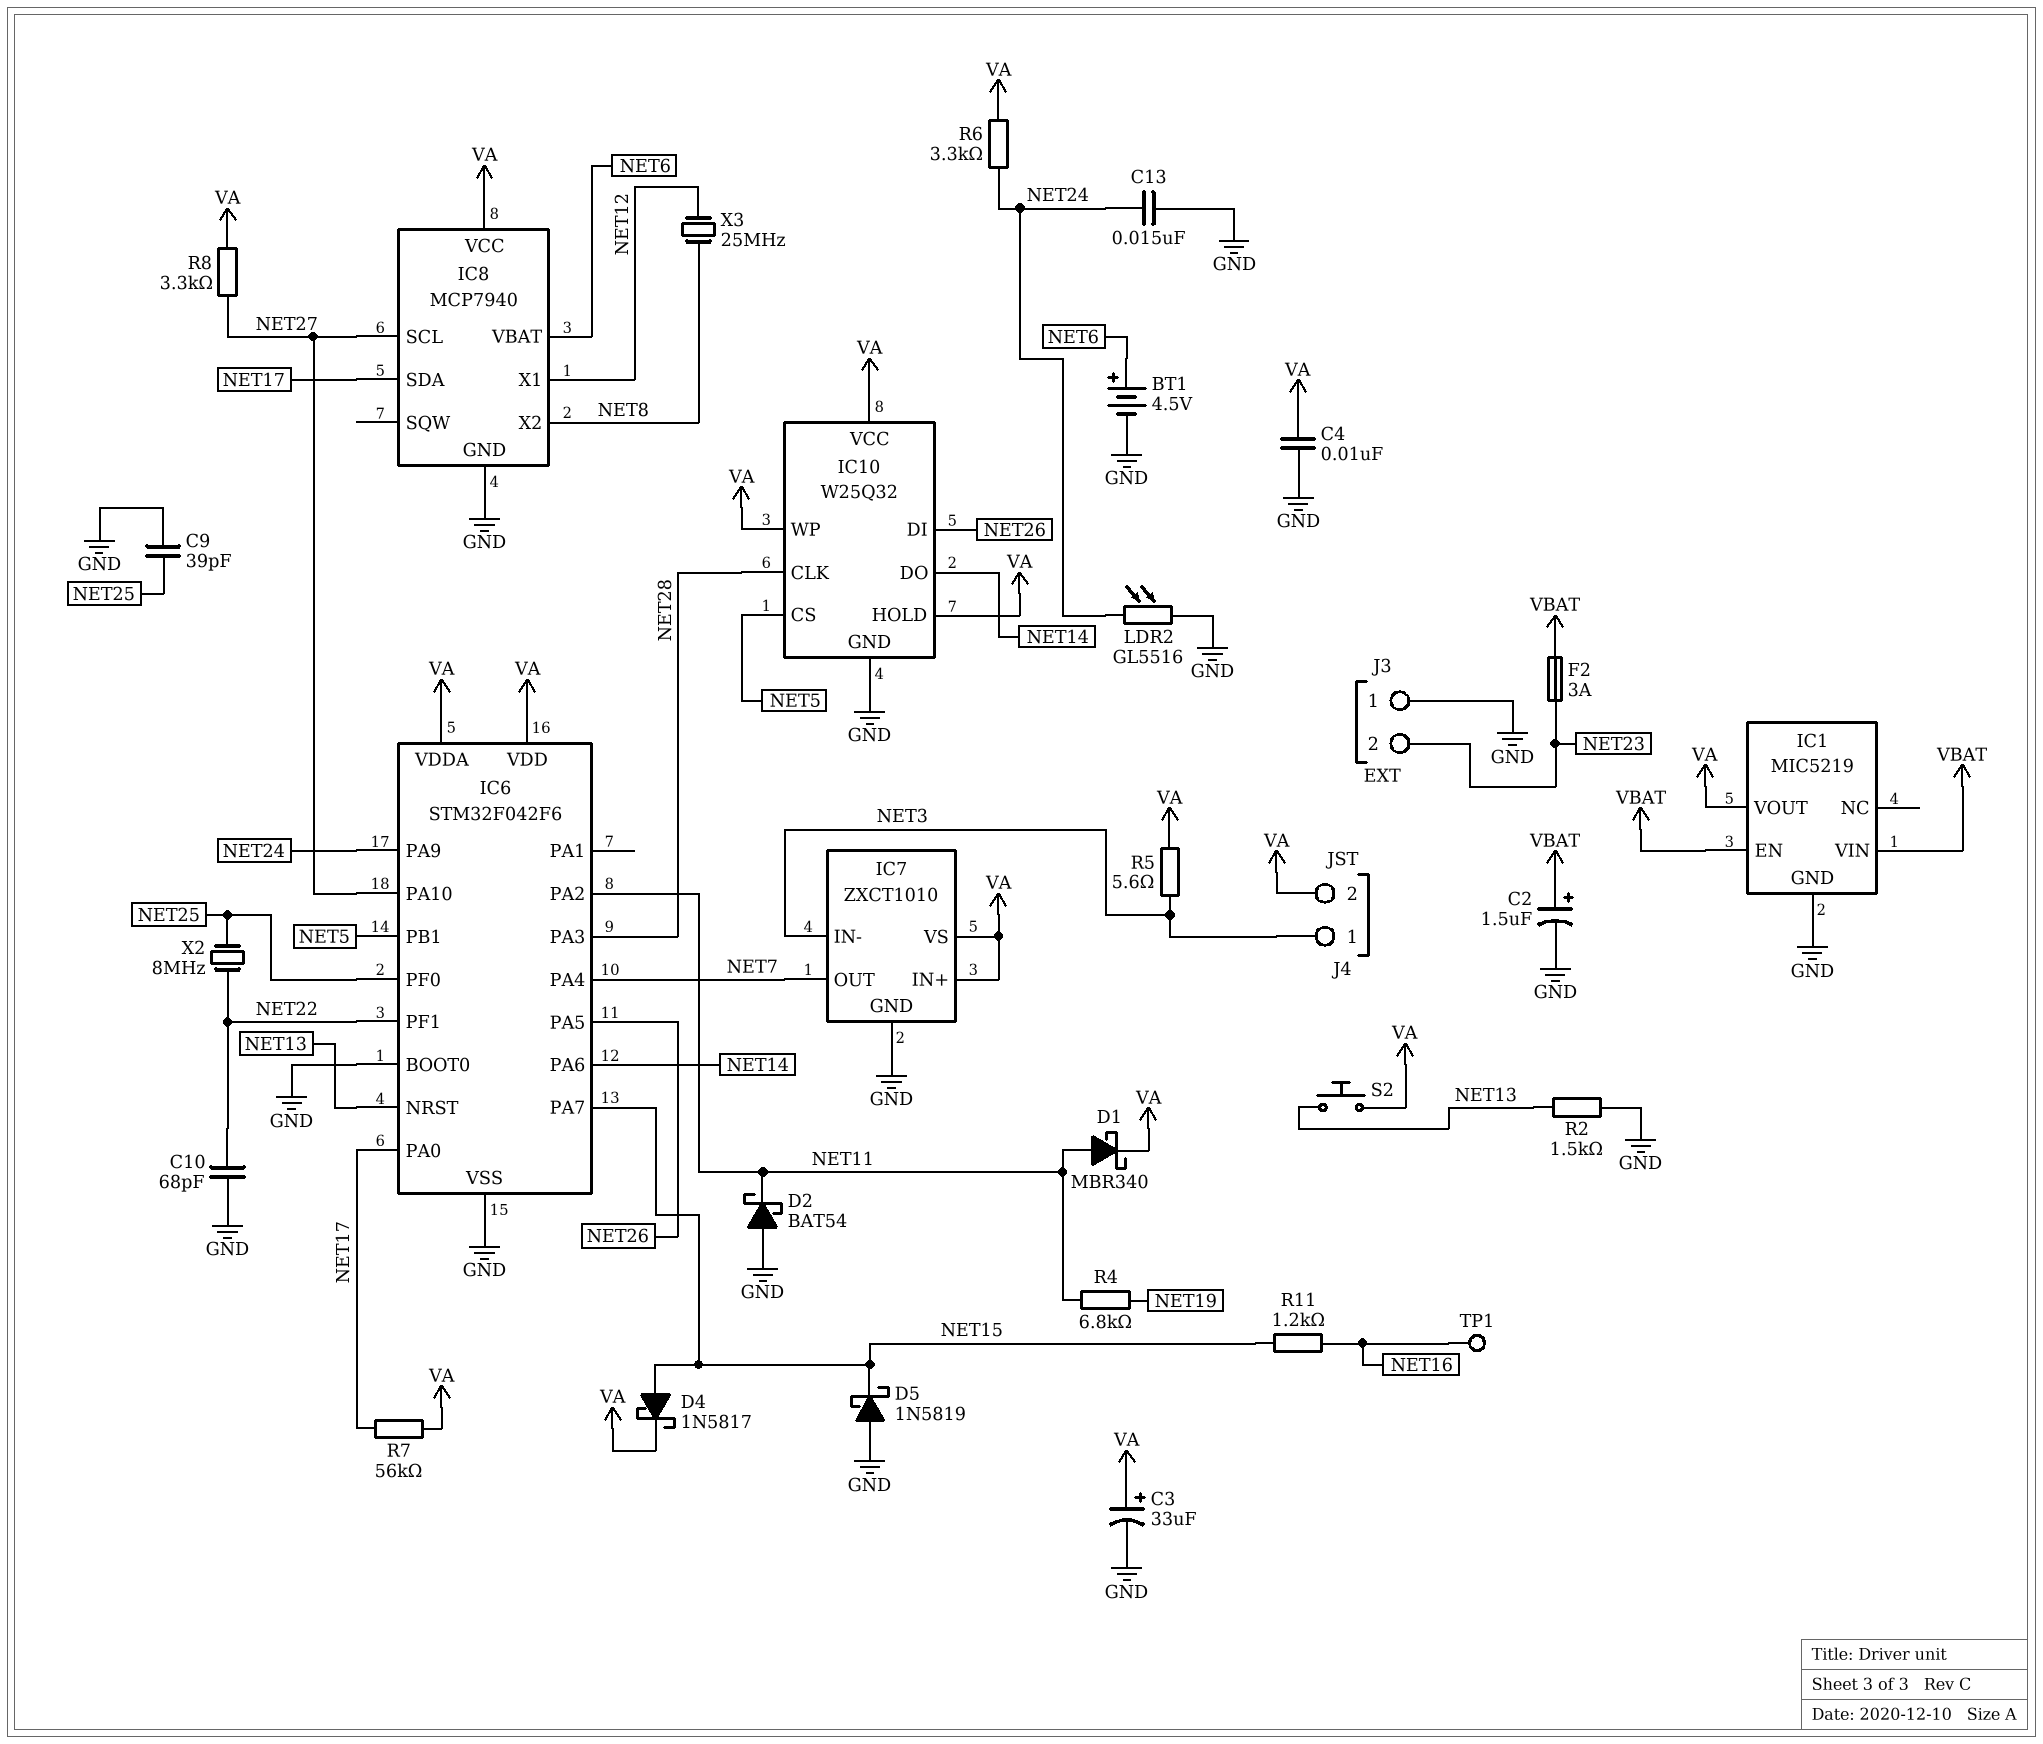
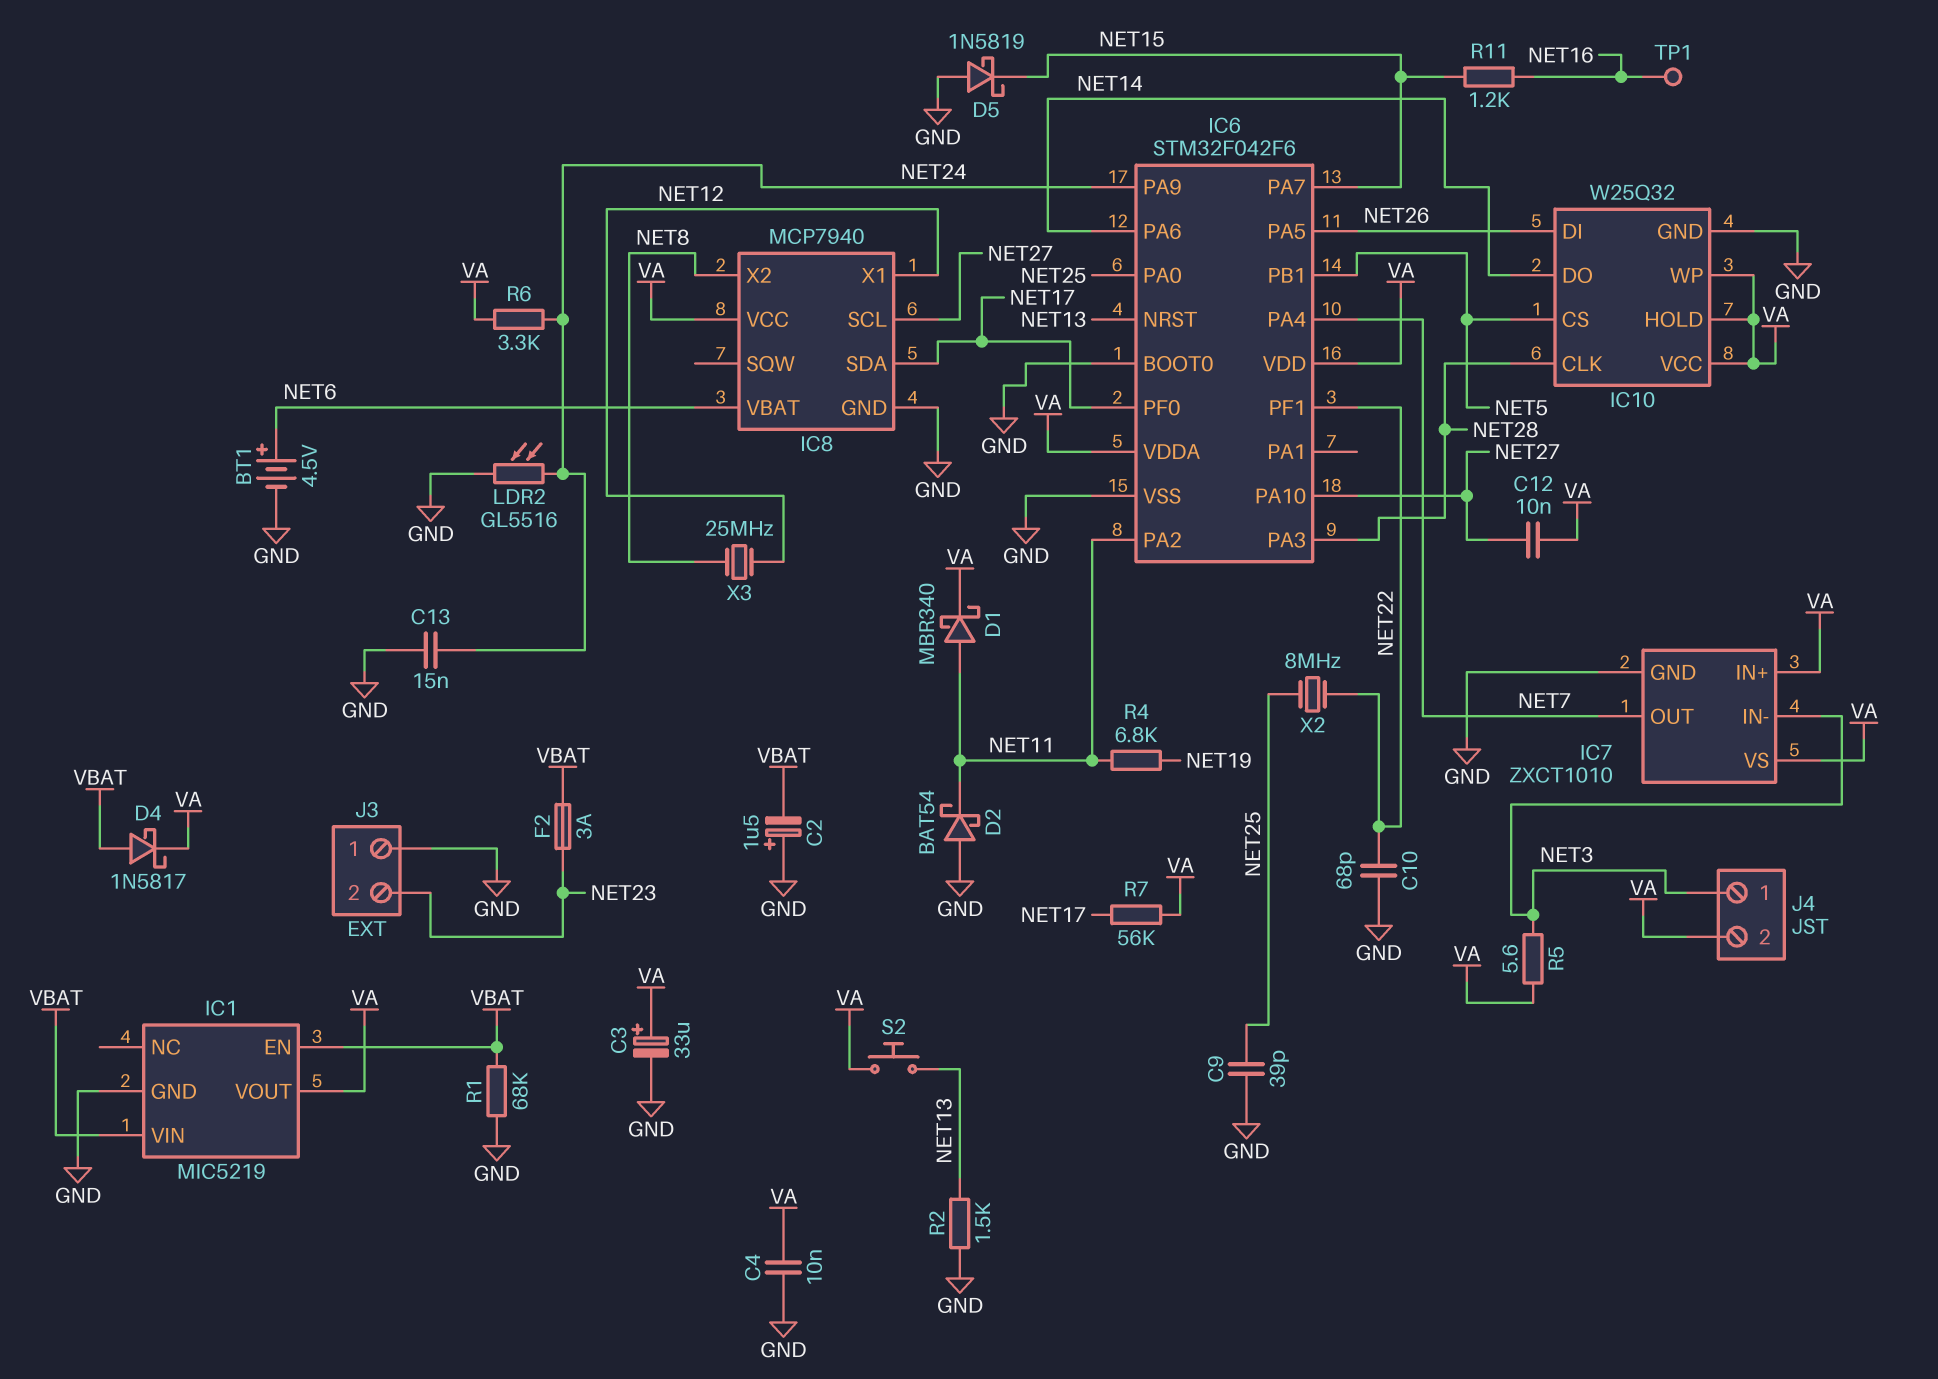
C2: 1.5uF (plus VBAT, minus GND) -> 1.5uF (plus GND, minus VBAT)
C12: none -> 10nF (NET27, VA)
D4: schottky 1N5817 (A NET15, K VA) -> schottky 1N5817 (A VBAT, K VA)
IC6 pin PA0: NET17 -> NET25
IC6 pin PF0: NET25 -> NET17
R1: none -> 68k (GND, VBAT)
R8: 3.3k (NET27, VA) -> none

